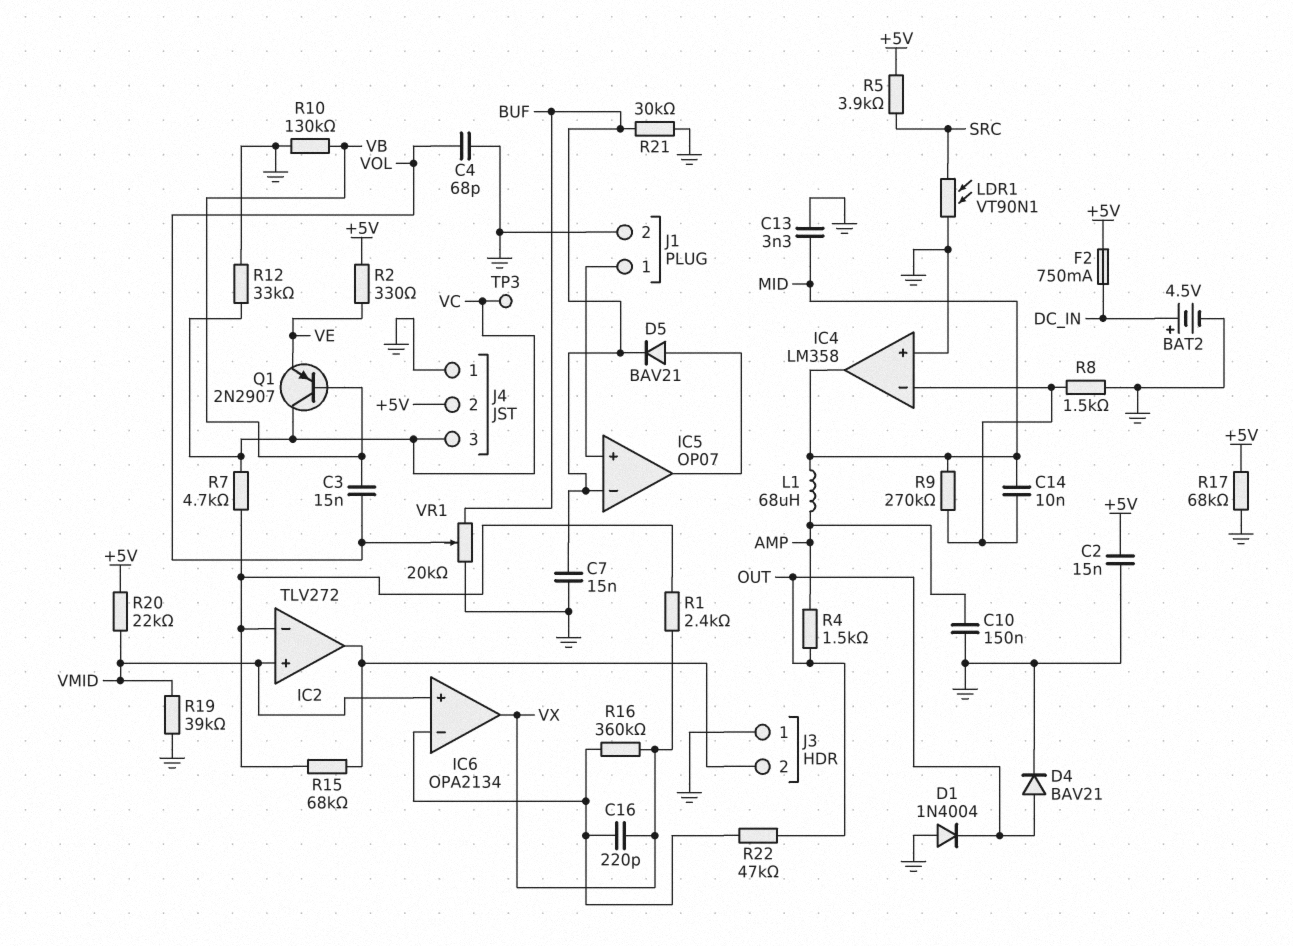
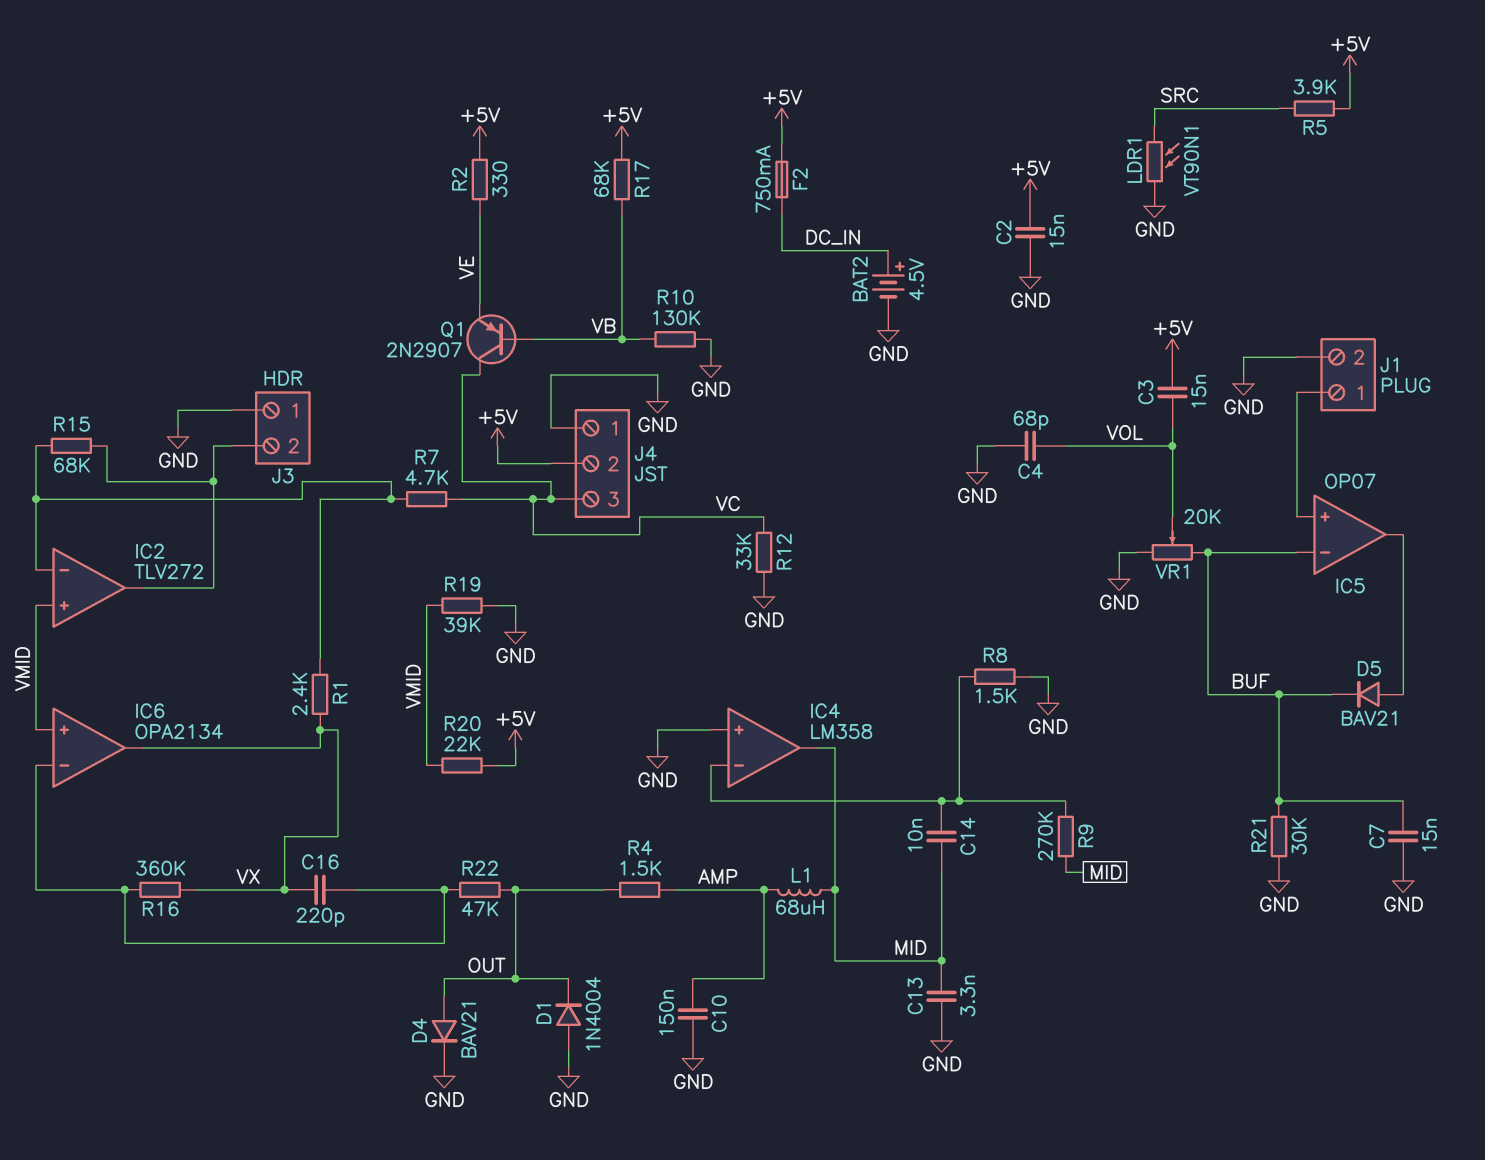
C3: 15nF (VB, VOL) -> 15nF (+5V, VOL)
R17: 68k (+5V, GND) -> 68k (+5V, VB)
TP3: test point (VC) -> none

